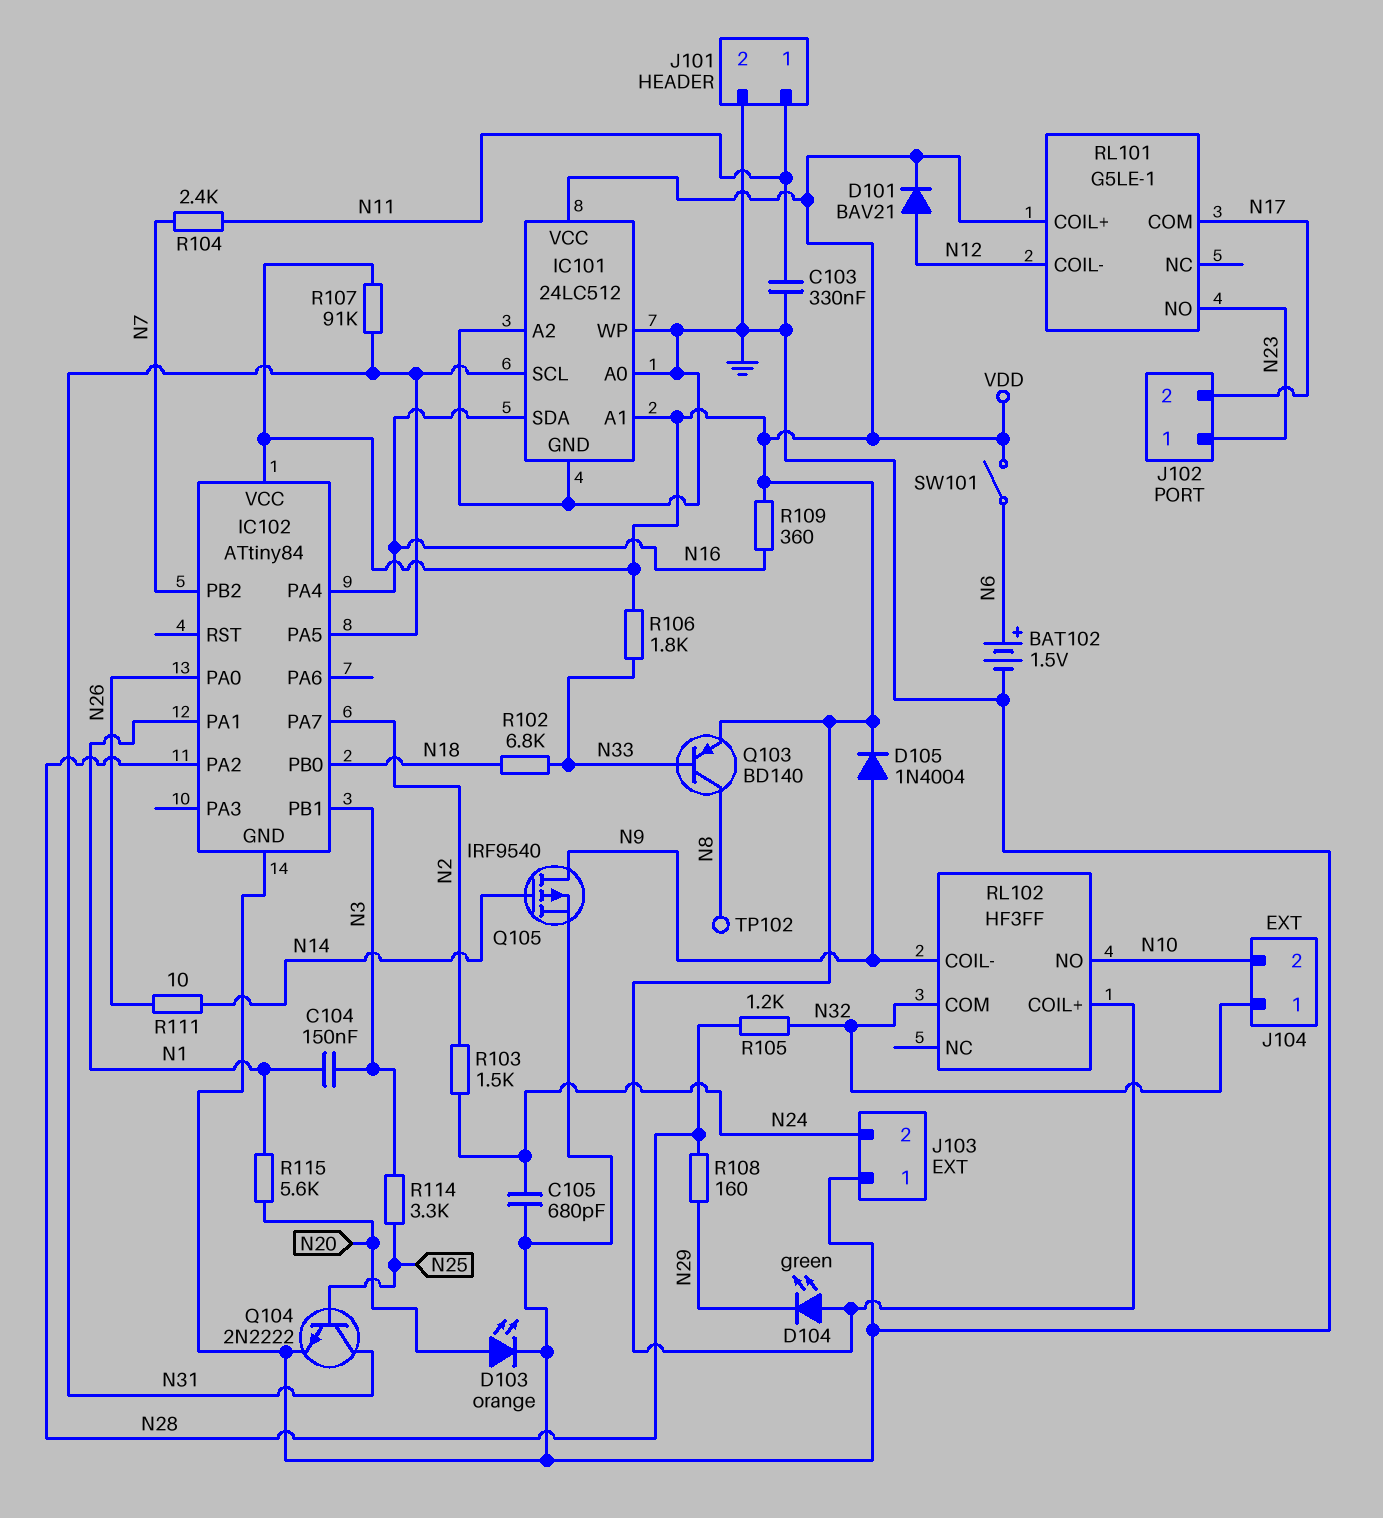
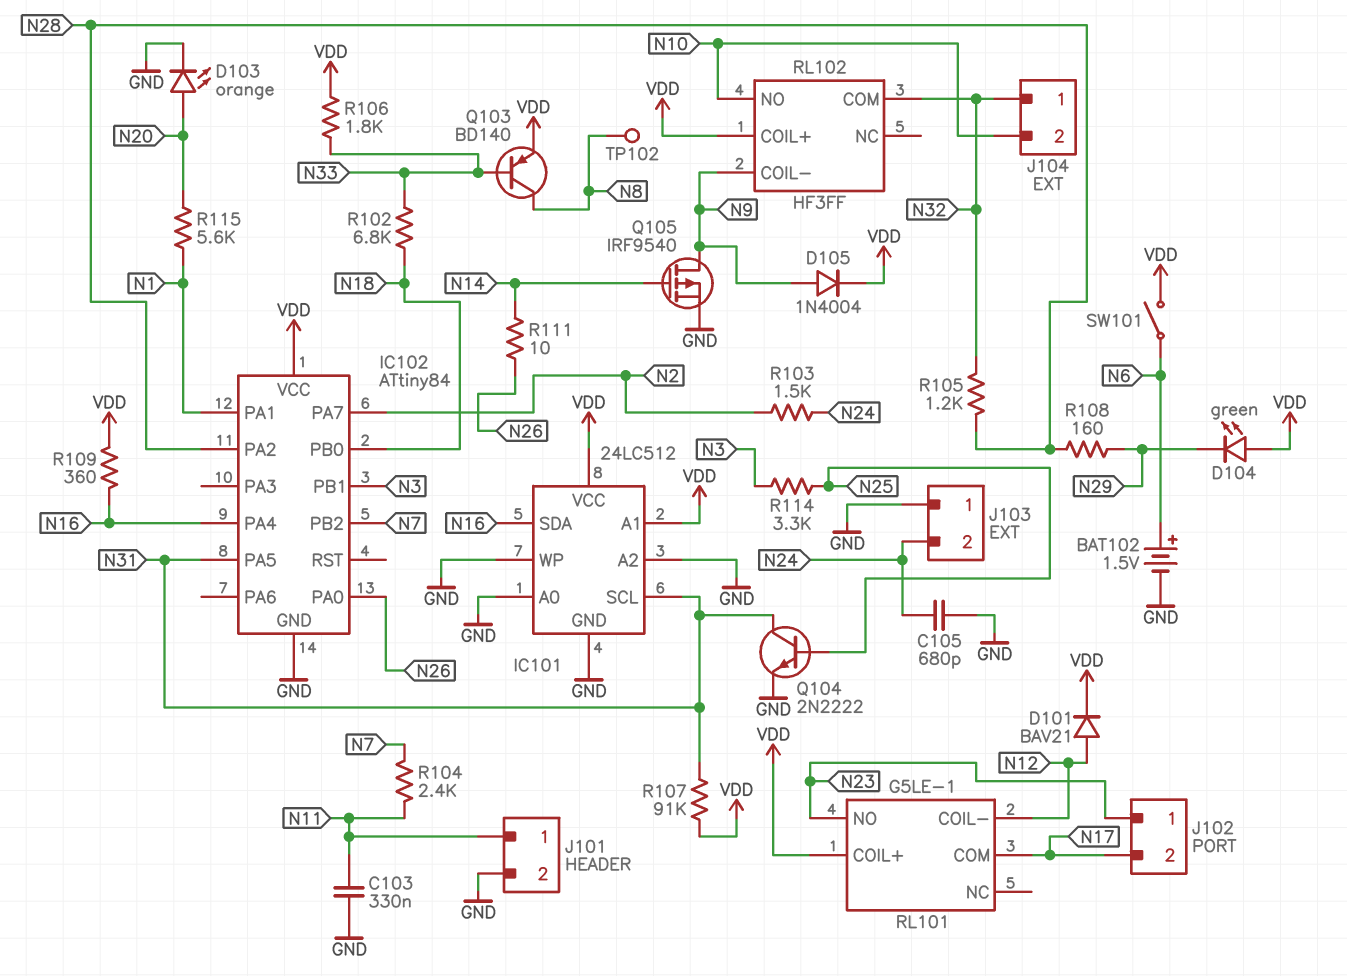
C104: 150nF (N1, N3) -> none

